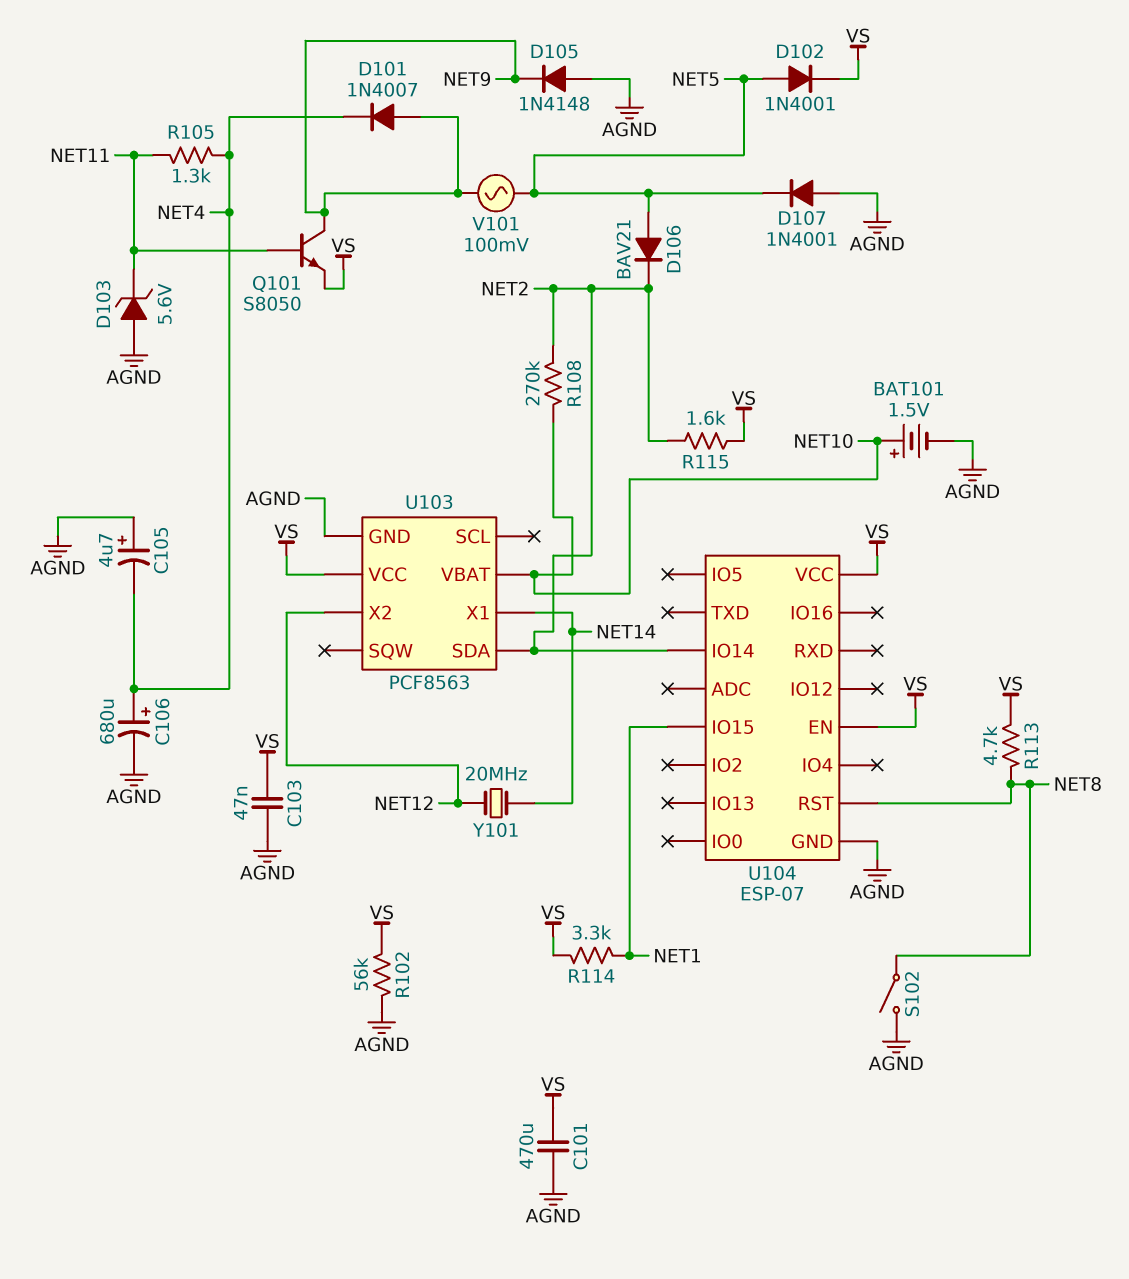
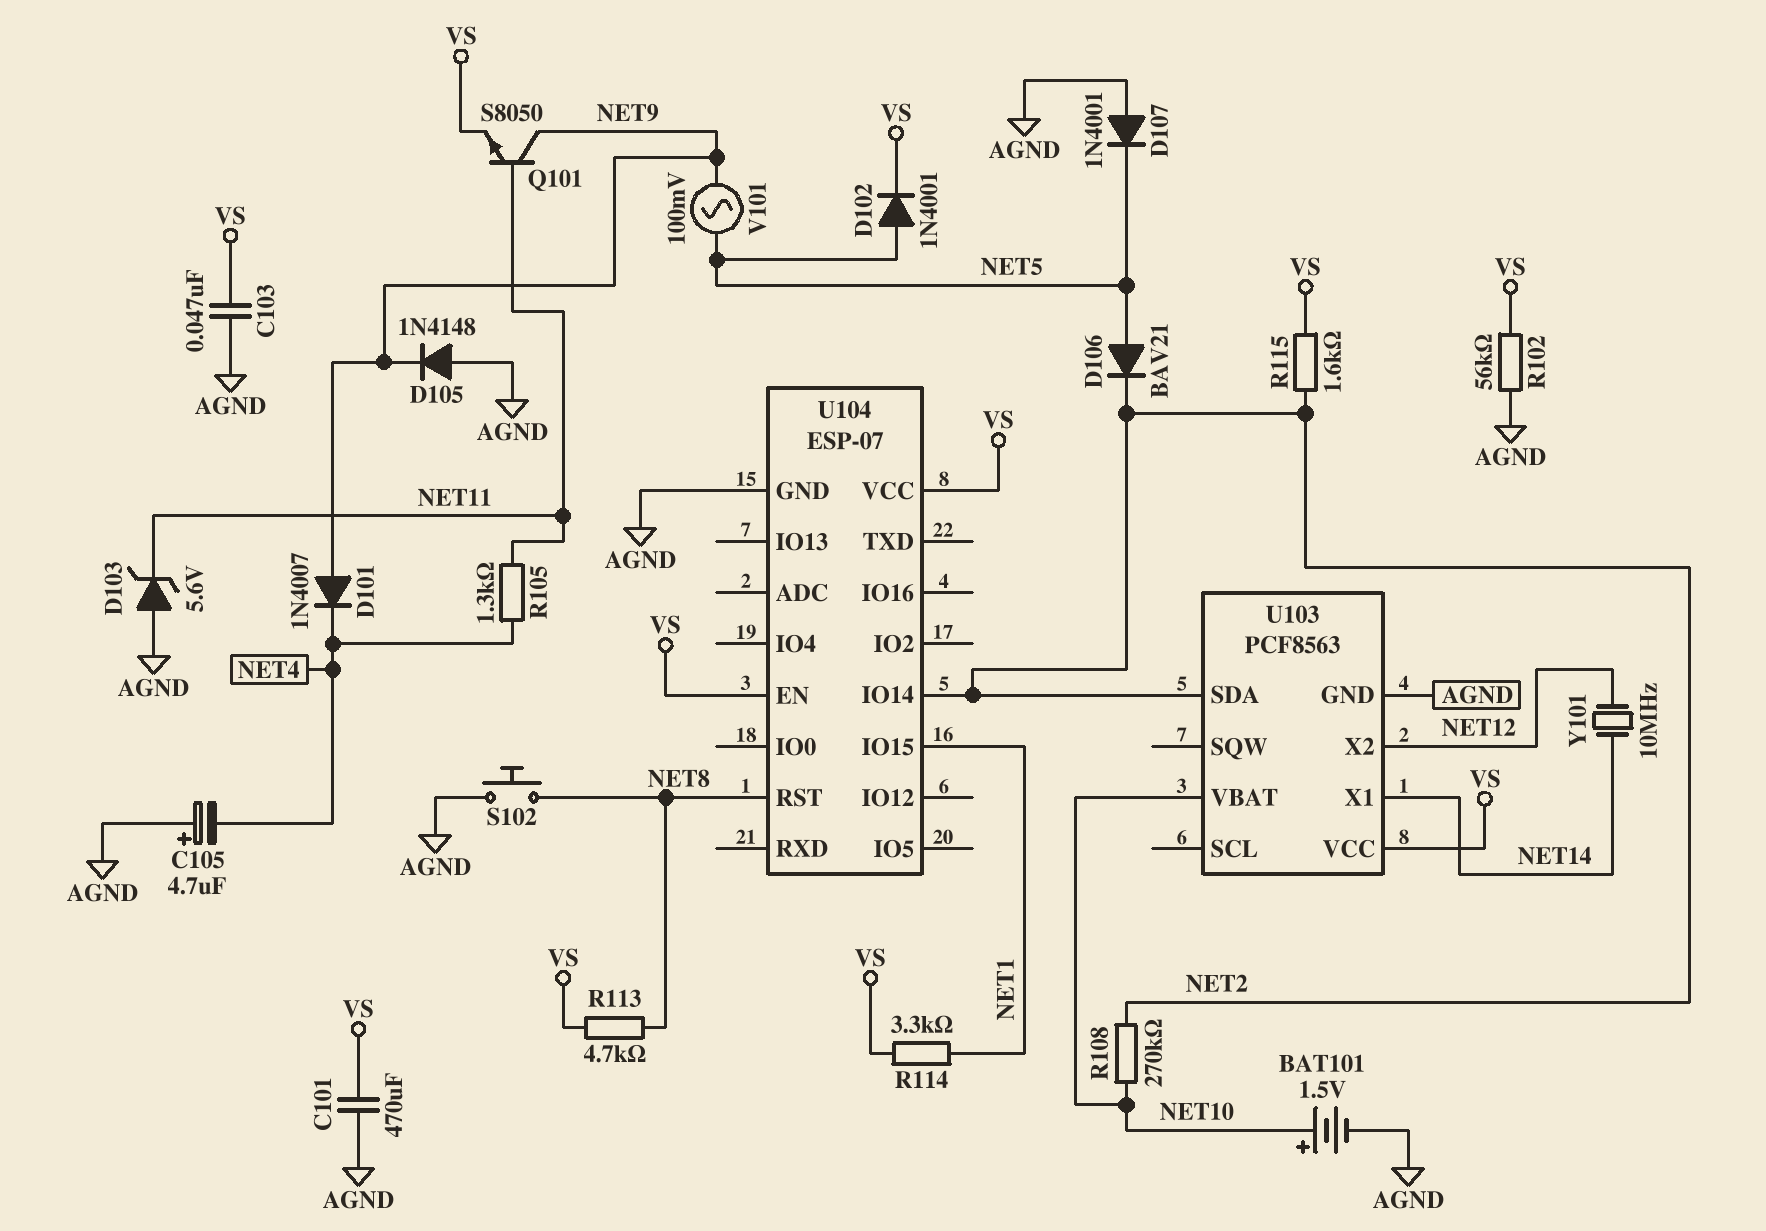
C106: 680uF (plus NET4, minus AGND) -> none
S102: switch (AGND, NET8) -> button (AGND, NET8)
Y101: 20MHz (NET12, NET14) -> 10MHz (NET12, NET14)

